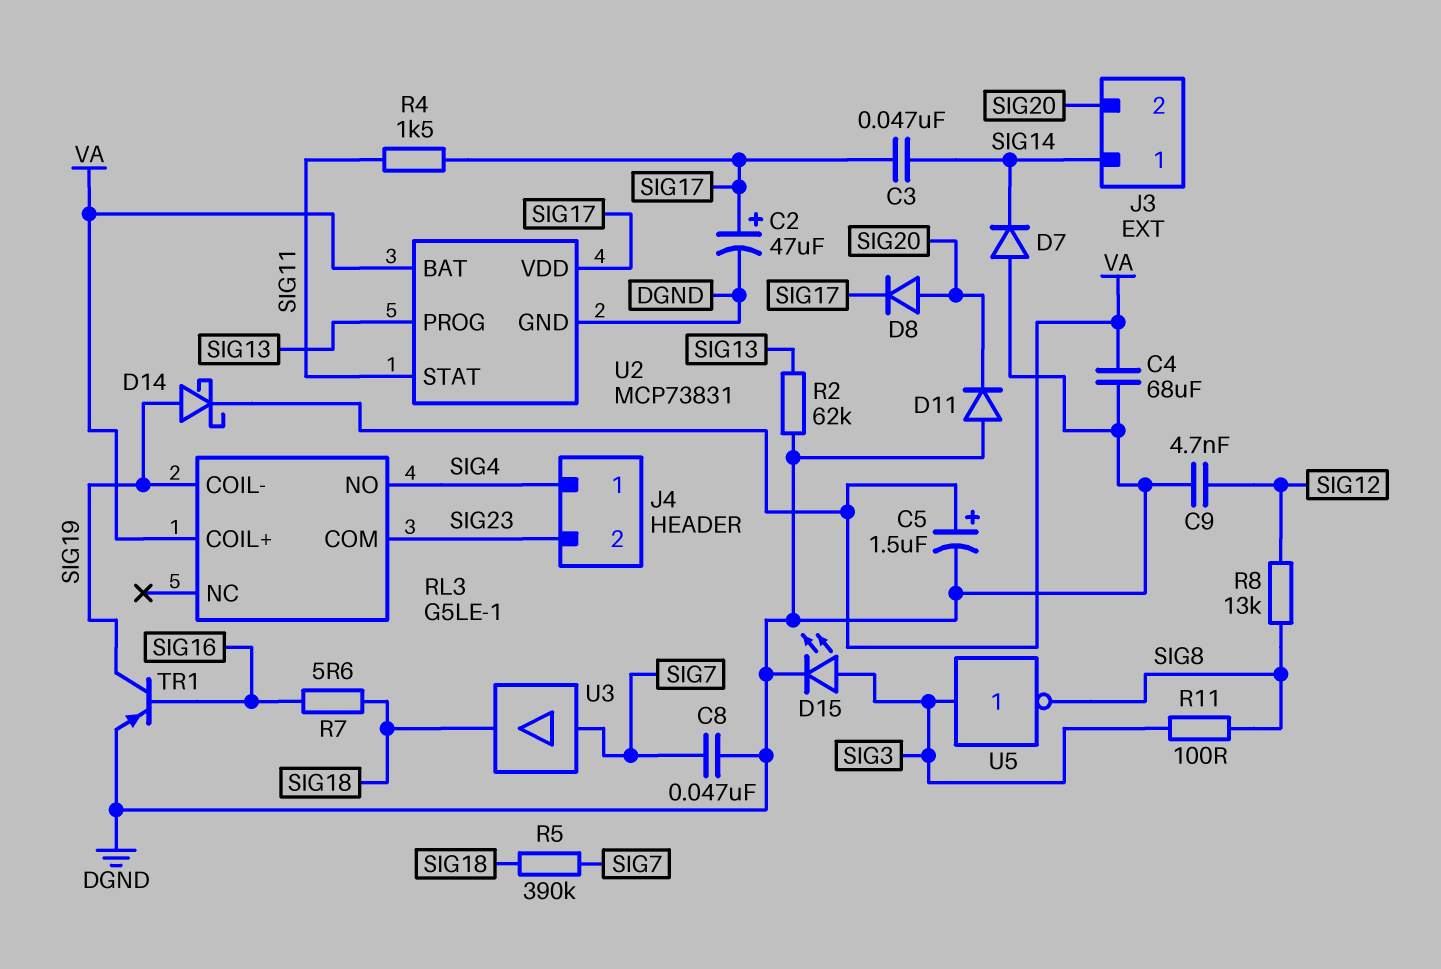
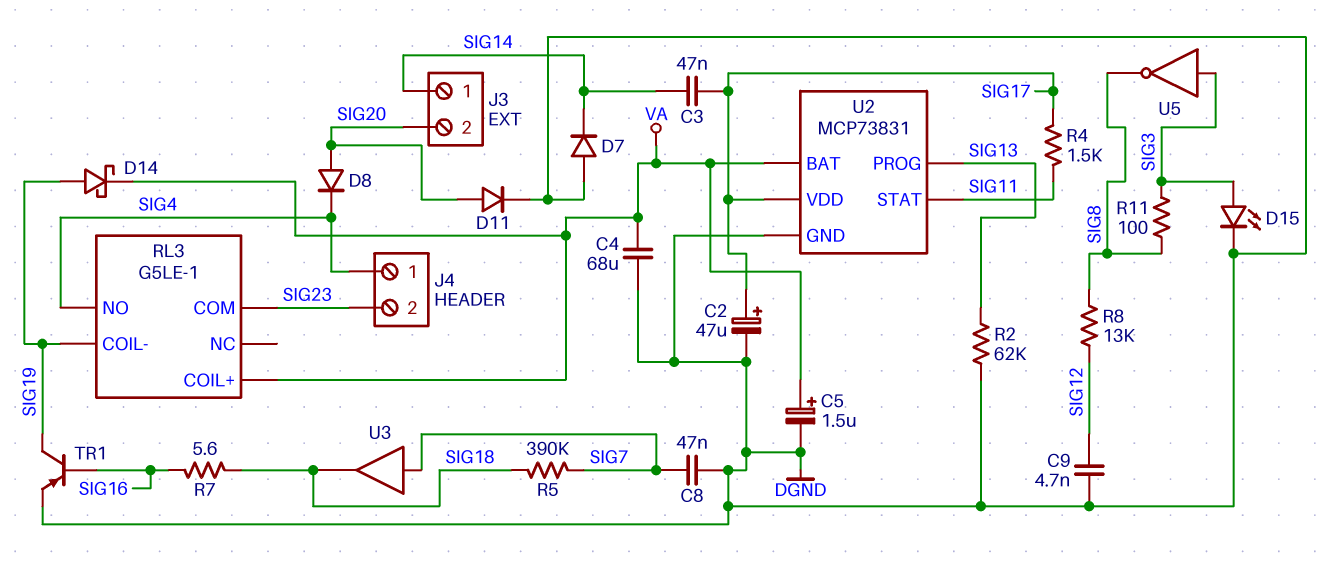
D8: diode (A SIG20, K SIG17) -> diode (A SIG20, K SIG4)
D11: diode (A DGND, K SIG20) -> diode (A SIG20, K DGND)

